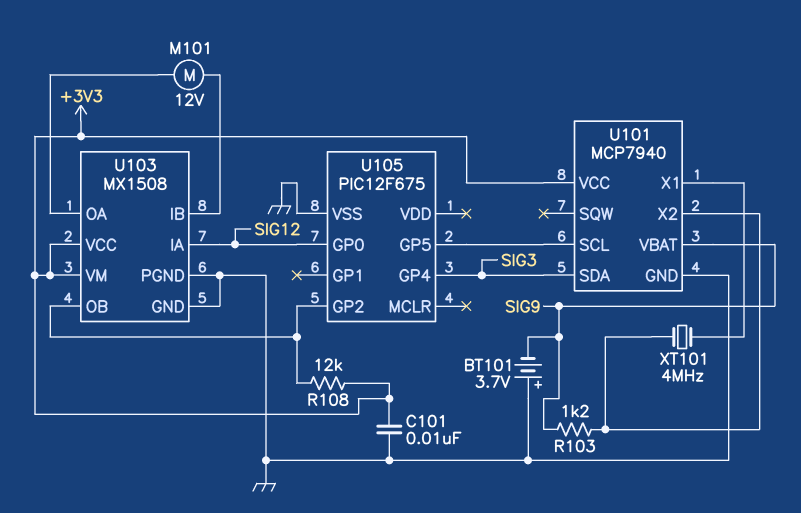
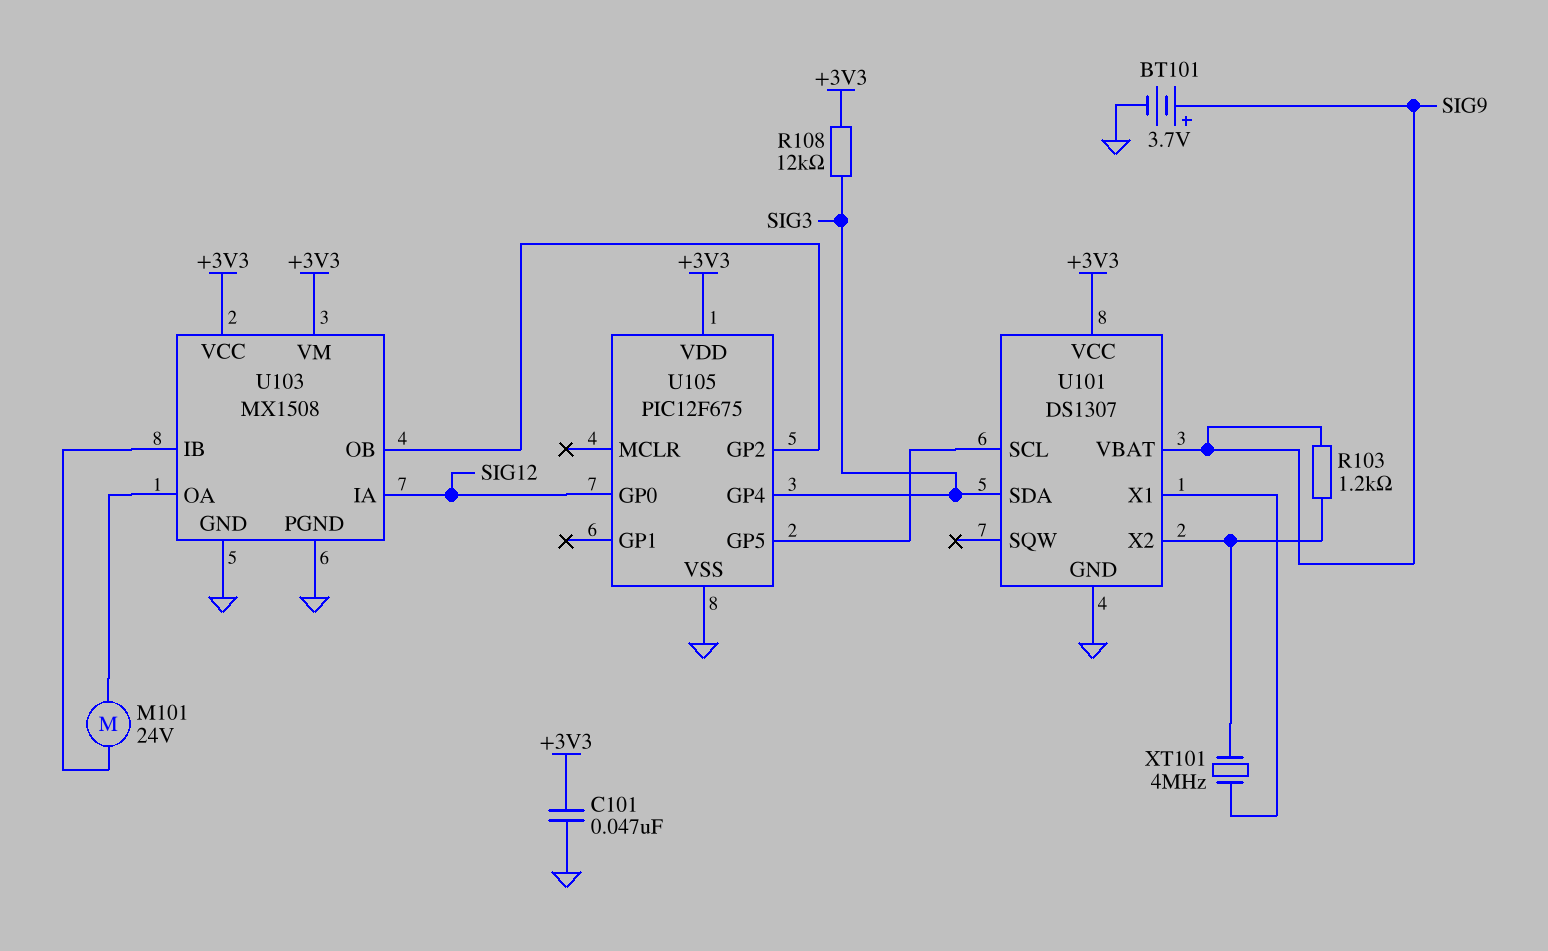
BT101: 3.7V (plus GND, minus SIG9) -> 3.7V (plus SIG9, minus GND)
C101: 10nF (+3V3, GND) -> 47nF (+3V3, GND)
M101: motor 12V (U103/IB, U103/OA) -> motor 24V (U103/IB, U103/OA)
R108: 12k (+3V3, U103/OB) -> 12k (+3V3, SIG3)
U101: MCP7940 -> DS1307
U105 pin VDD: none -> +3V3

